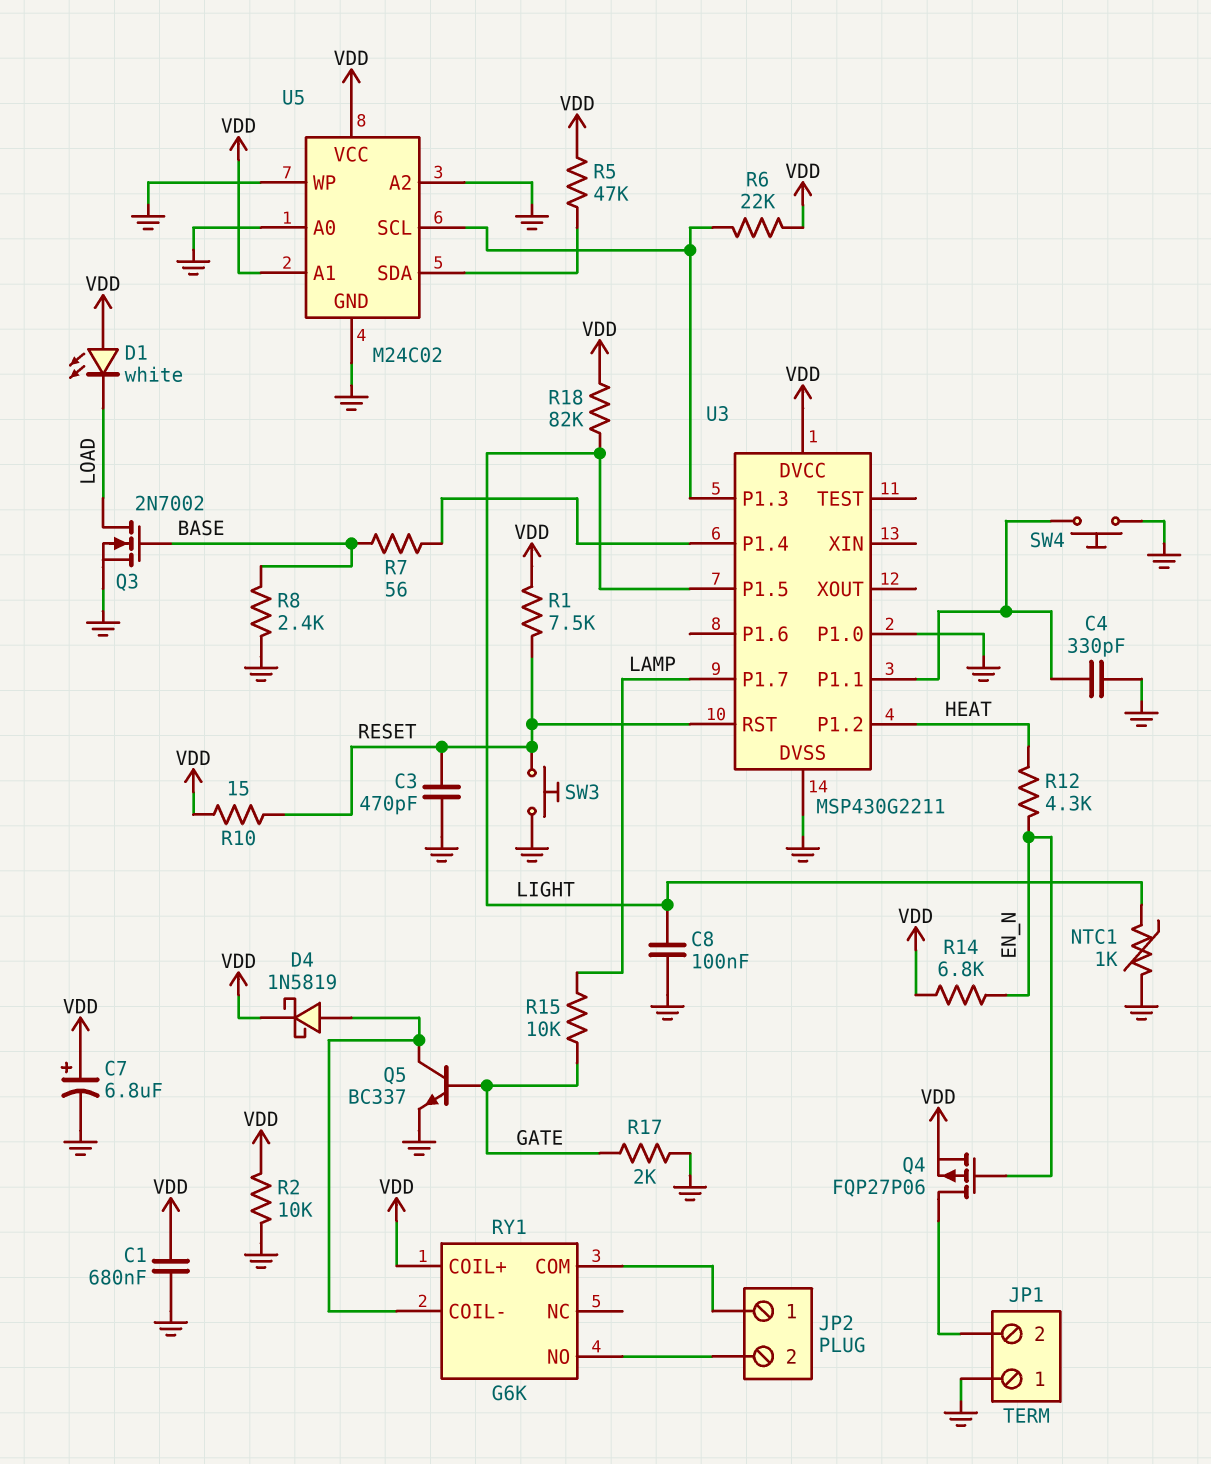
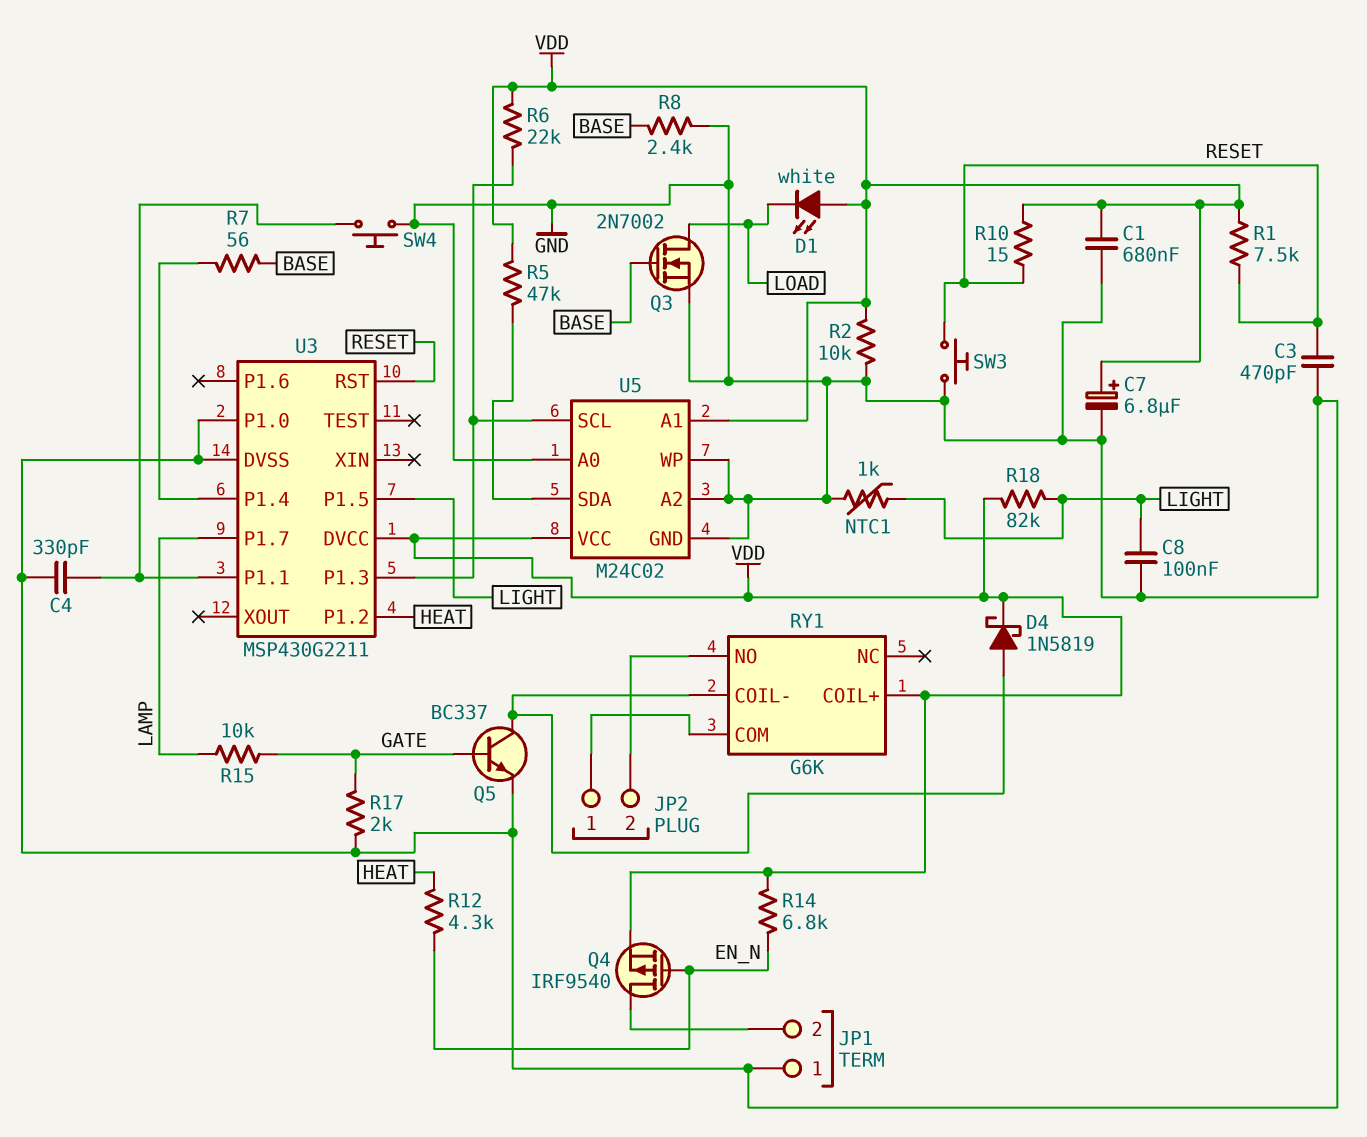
Q4: PMOS FQP27P06 (G EN_N, D JP1/2, S VDD) -> PMOS IRF9540 (G EN_N, D JP1/2, S VDD)

